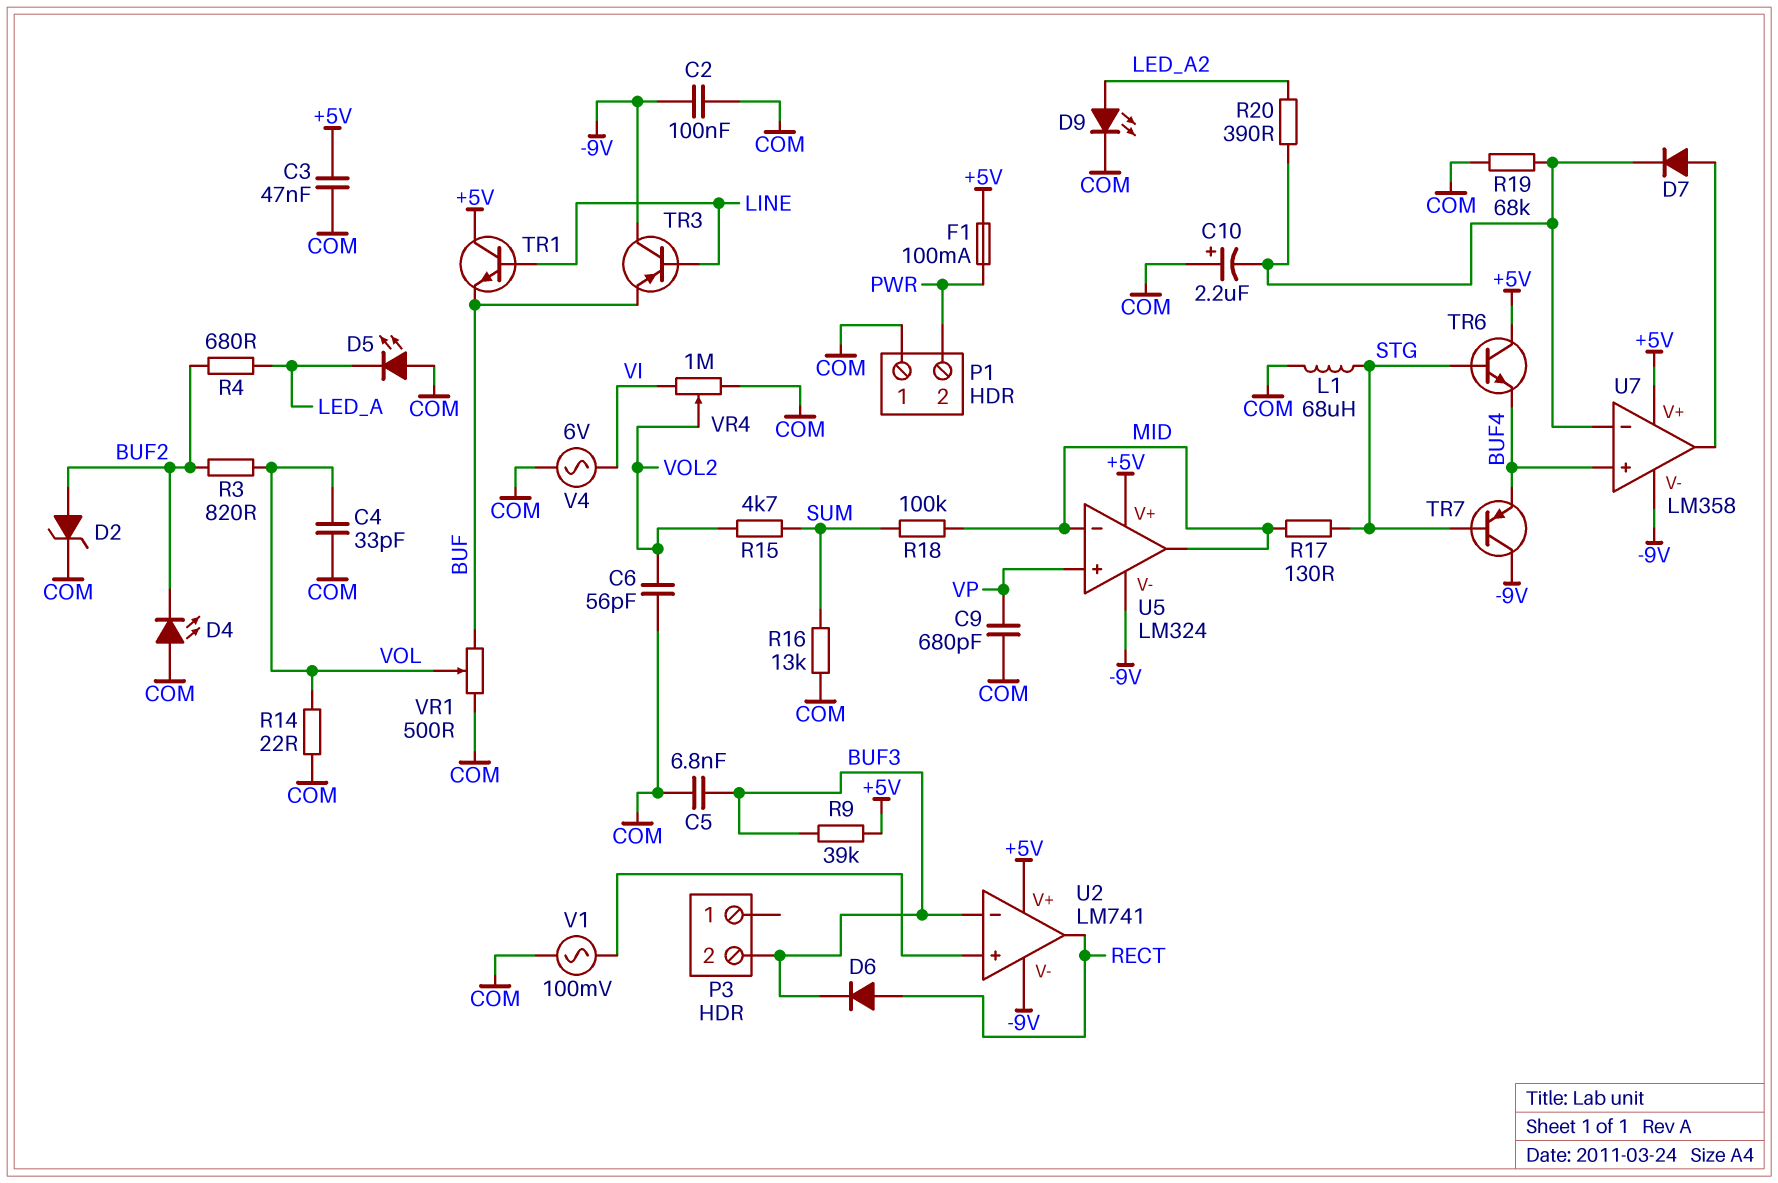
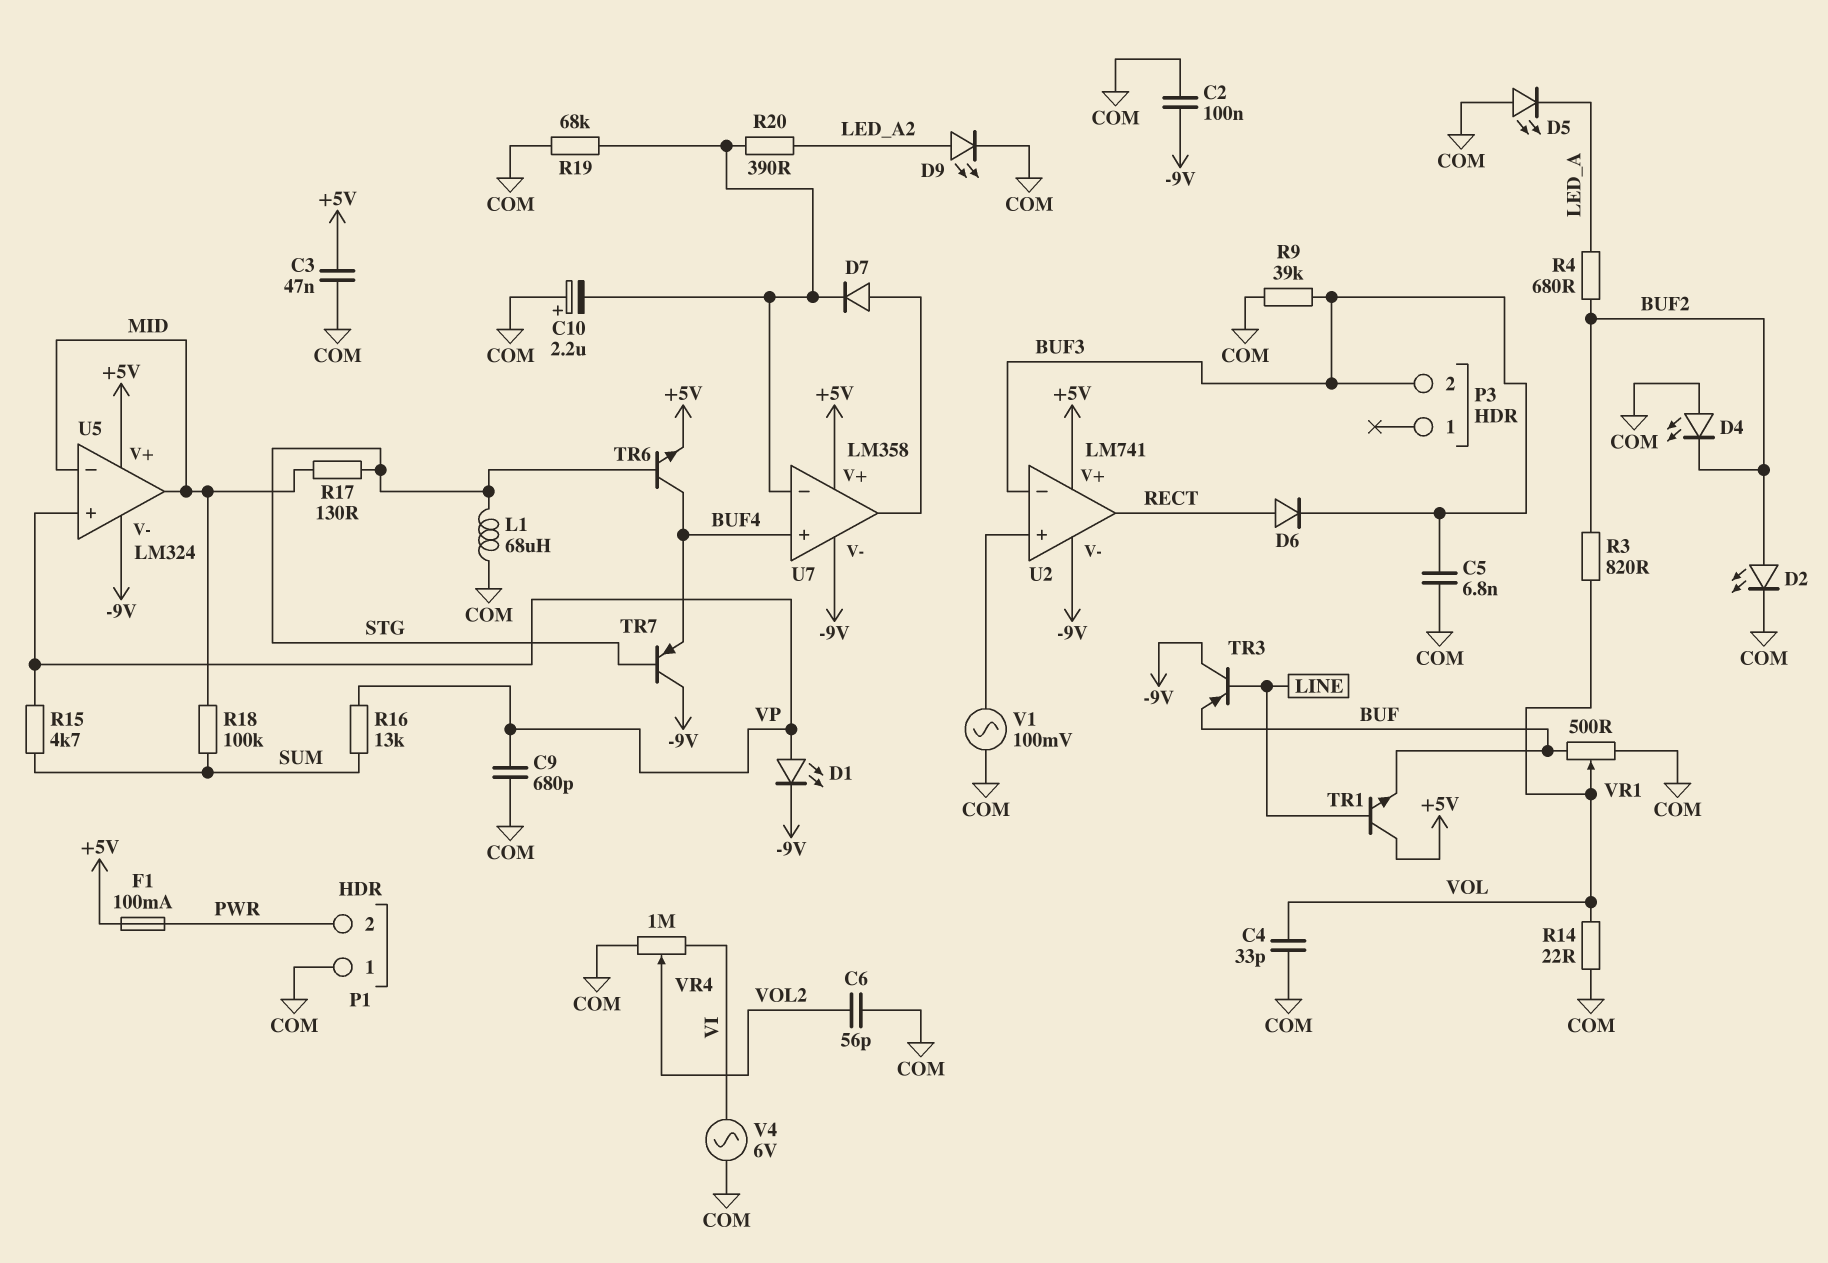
D1: none -> LED (A VP, K -9V)
D2: zener (A BUF2, K COM) -> LED (A BUF2, K COM)
R9: 39k (+5V, BUF3) -> 39k (BUF3, COM)
R15: 4.7k (SUM, VOL2) -> 4.7k (SUM, VP)
R16: 13k (COM, SUM) -> 13k (SUM, VP)
TR6: NPN (B STG, C +5V, E BUF4) -> NPN (B STG, C BUF4, E +5V)

